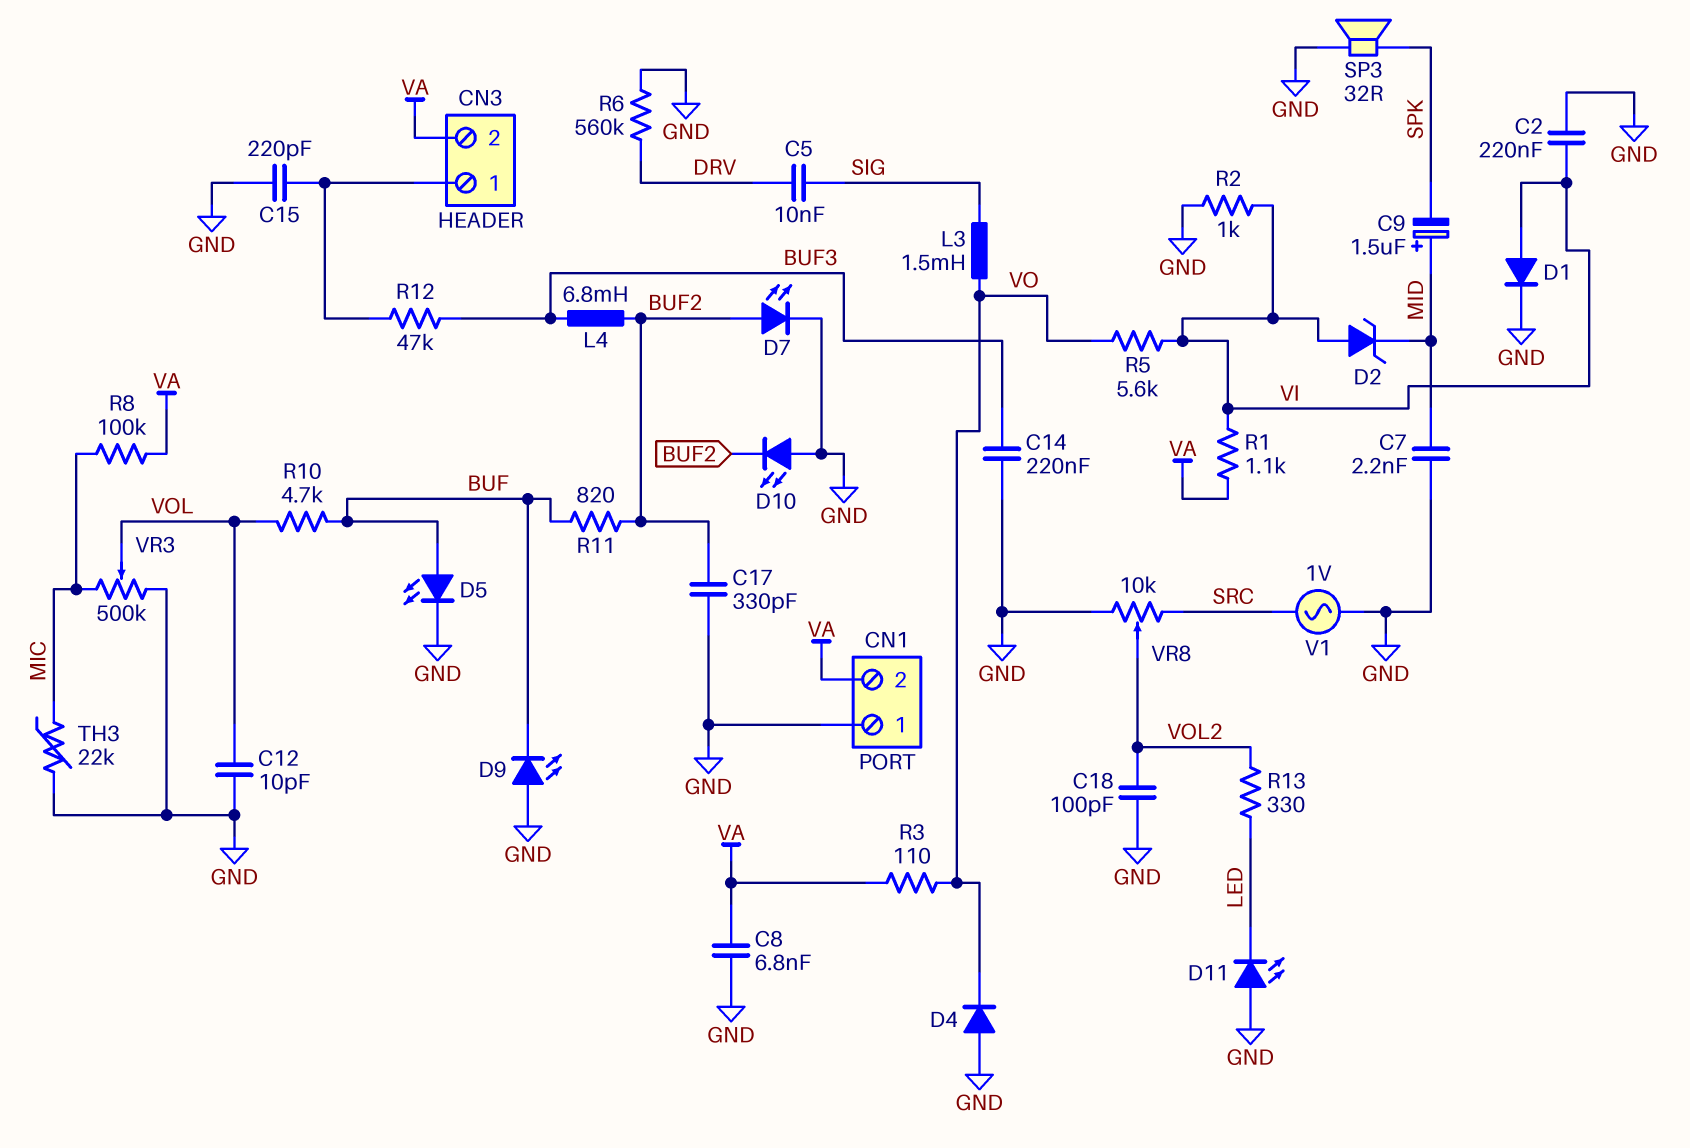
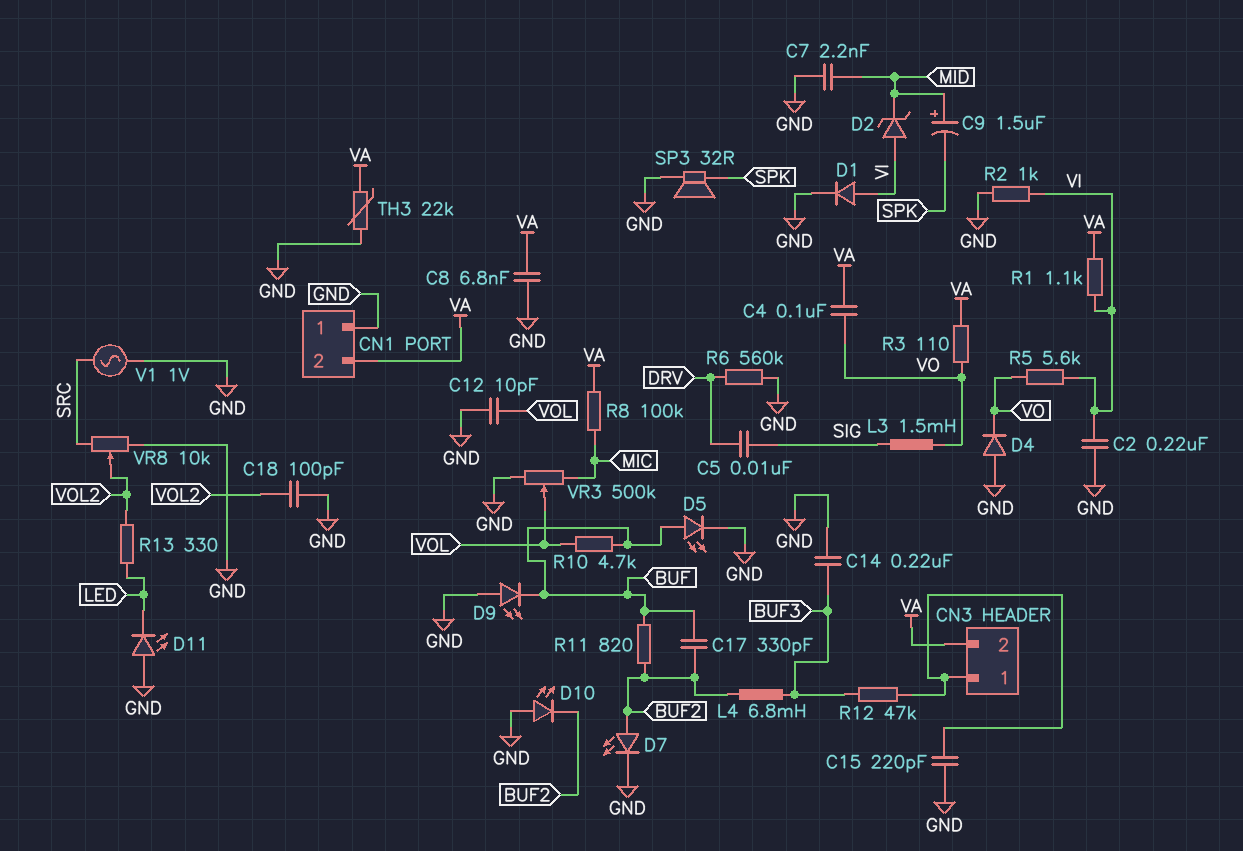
C4: none -> 100nF (VA, VO)
C17: 330pF (BUF2, GND) -> 330pF (BUF, BUF2)
TH3: 22k (GND, MIC) -> 22k (GND, VA)

